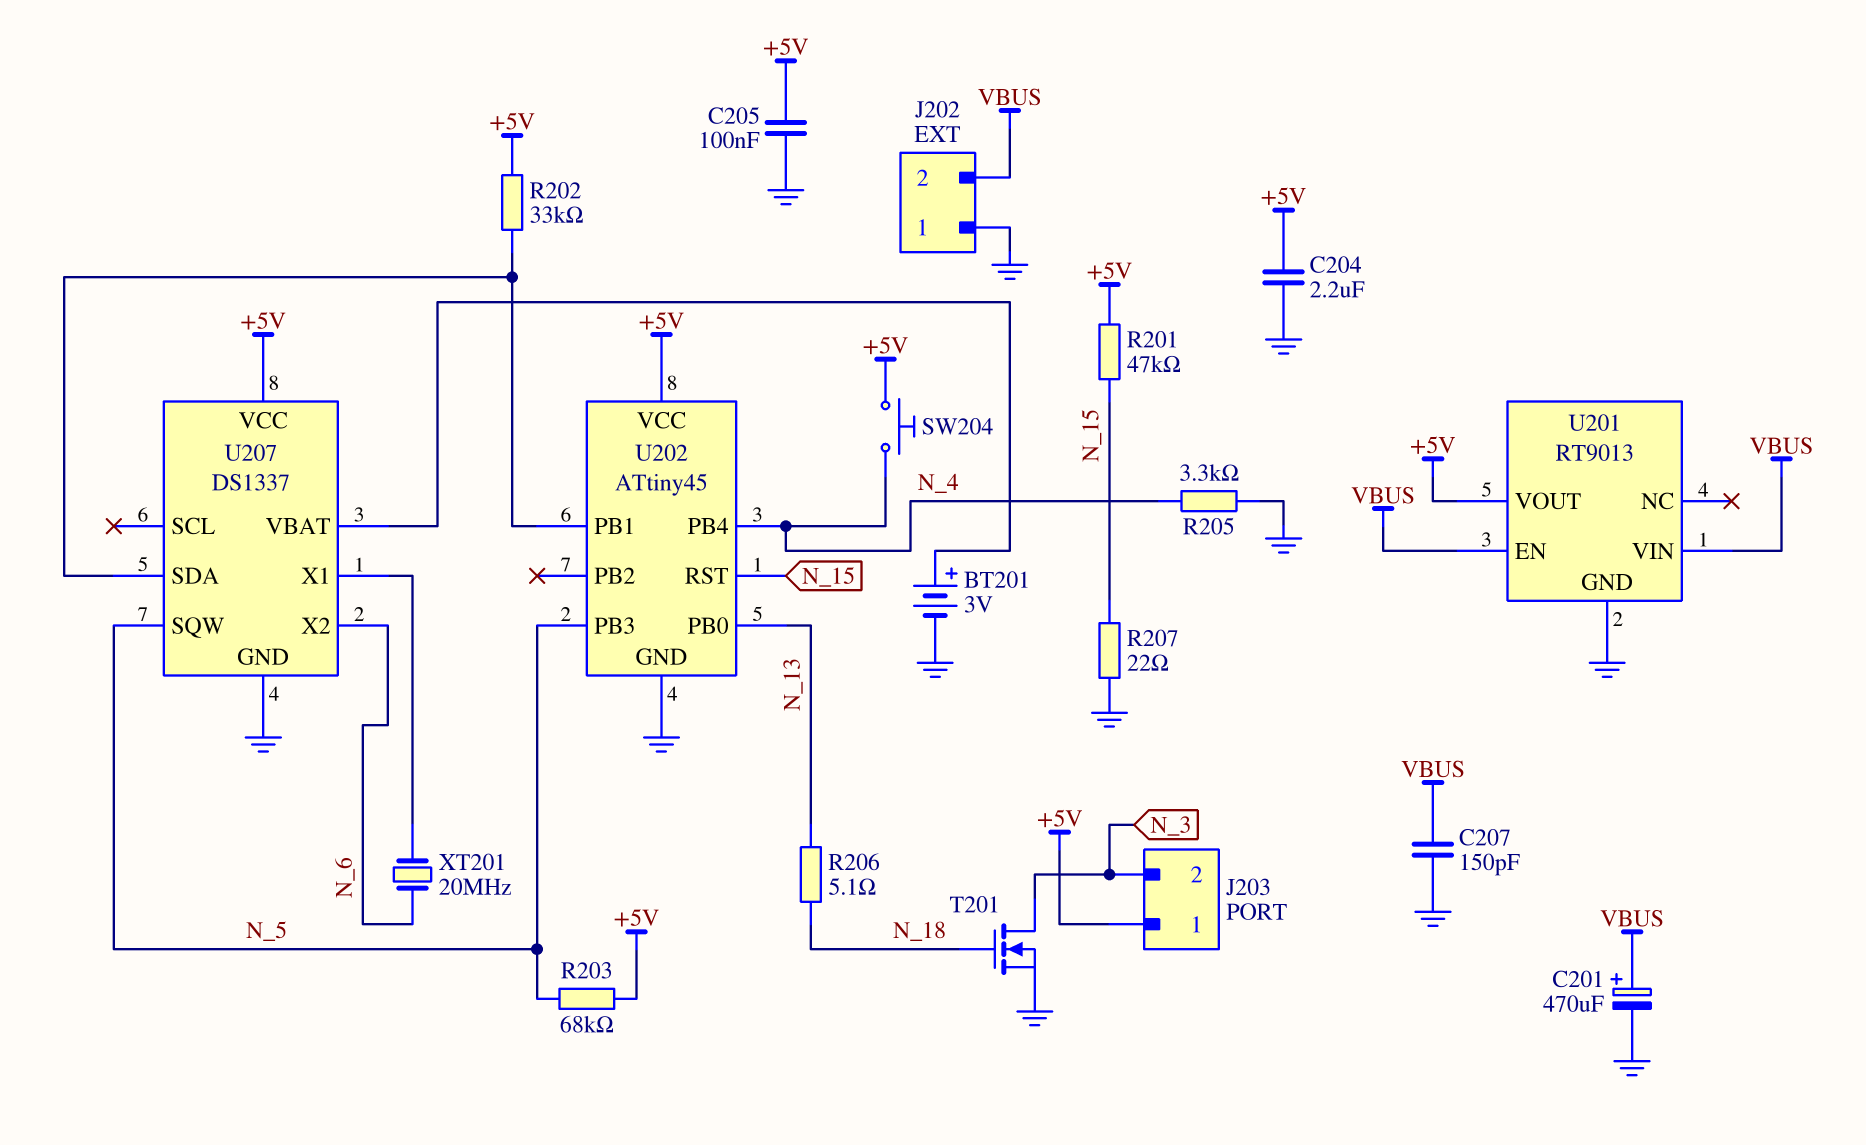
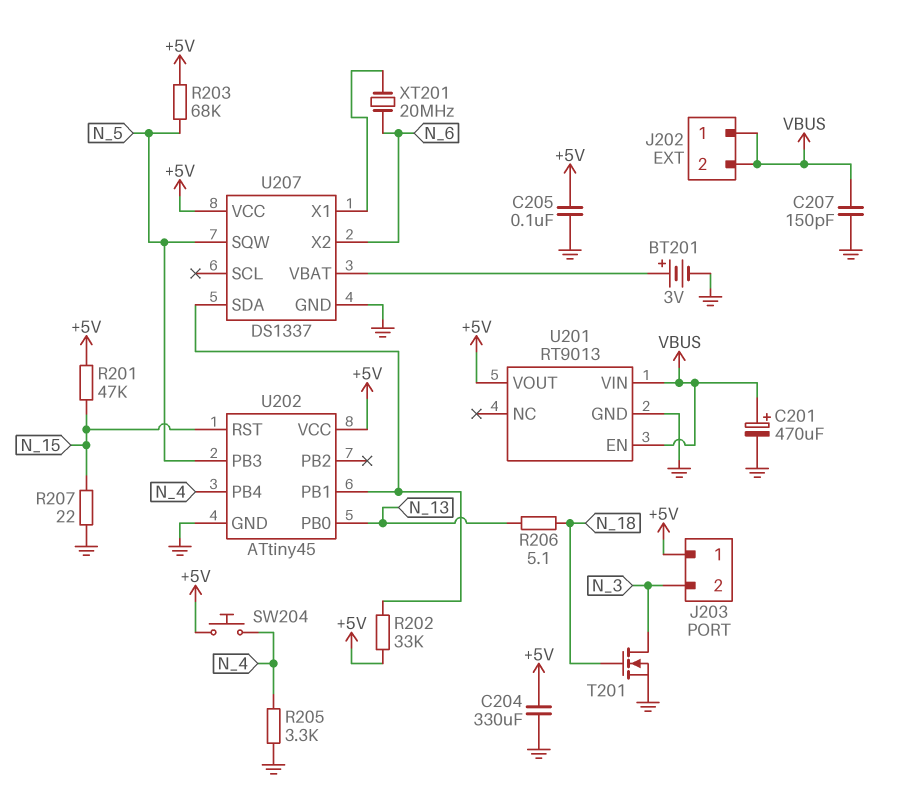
C204: 2.2uF (+5V, GND) -> 330uF (+5V, GND)
J202 pin 1: GND -> VBUS

